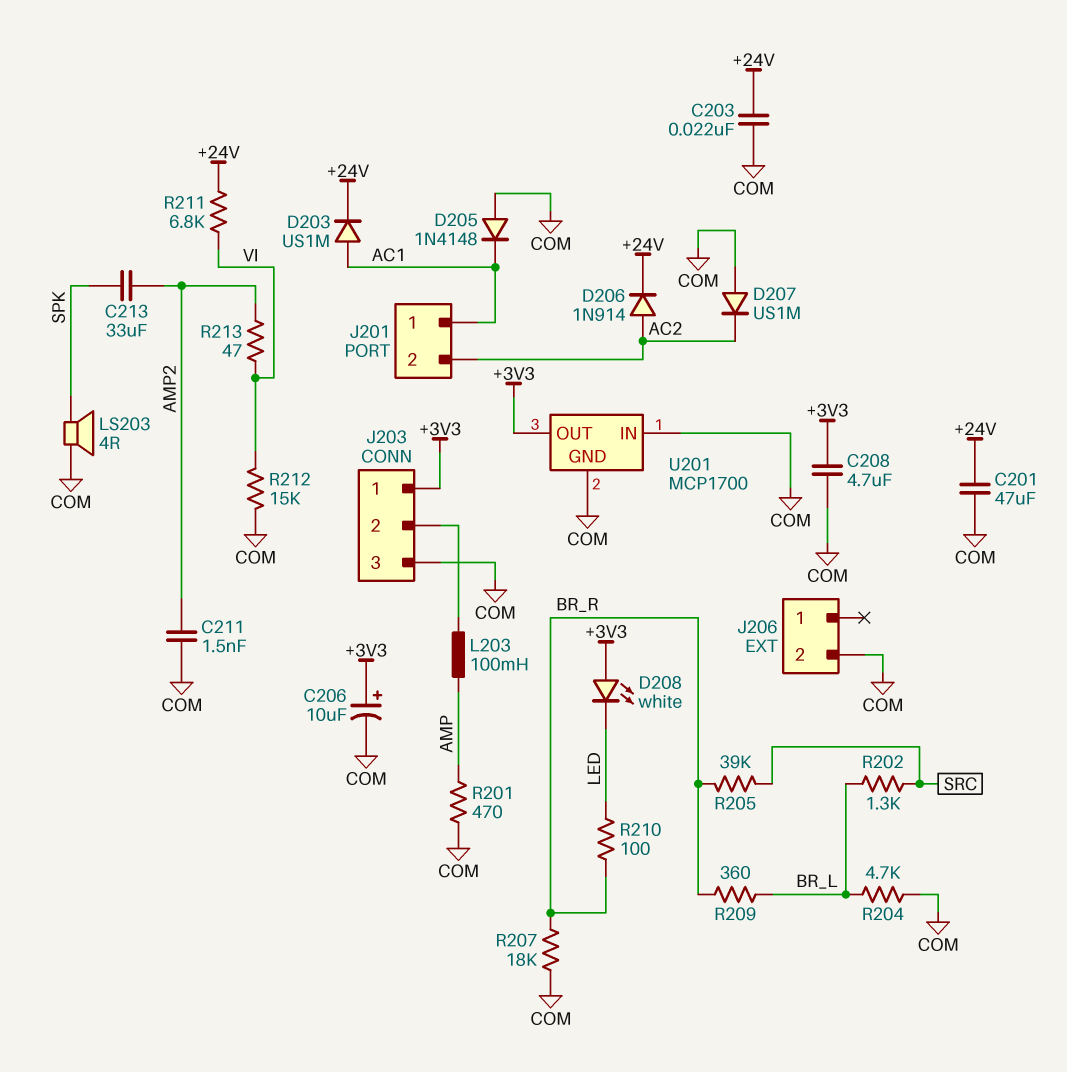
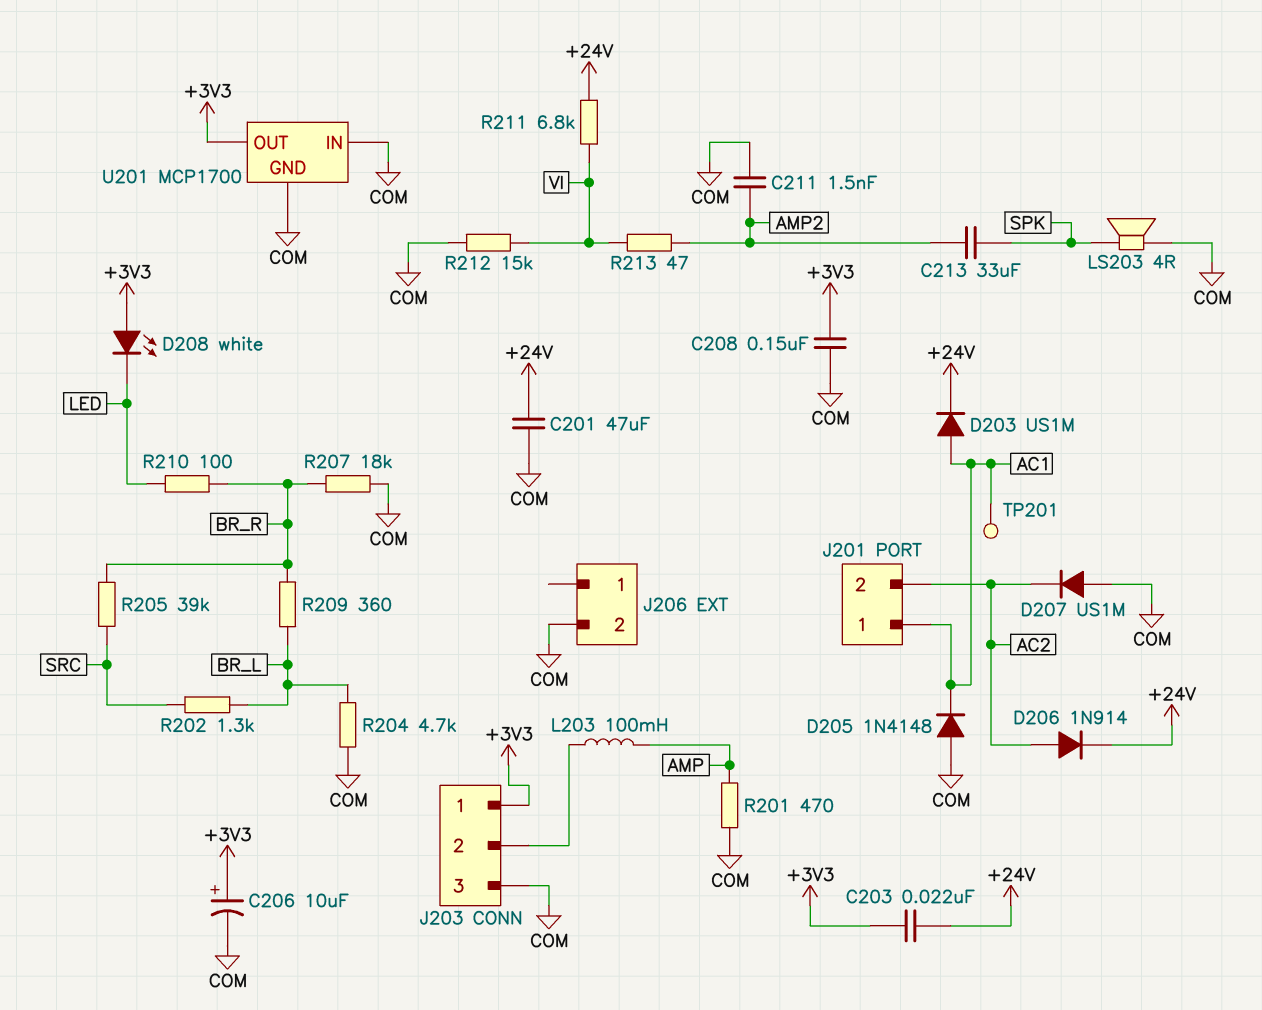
C203: 22nF (+24V, COM) -> 22nF (+3V3, +24V)
C208: 4.7uF (+3V3, COM) -> 150nF (+3V3, COM)
TP201: none -> test point (AC1)

